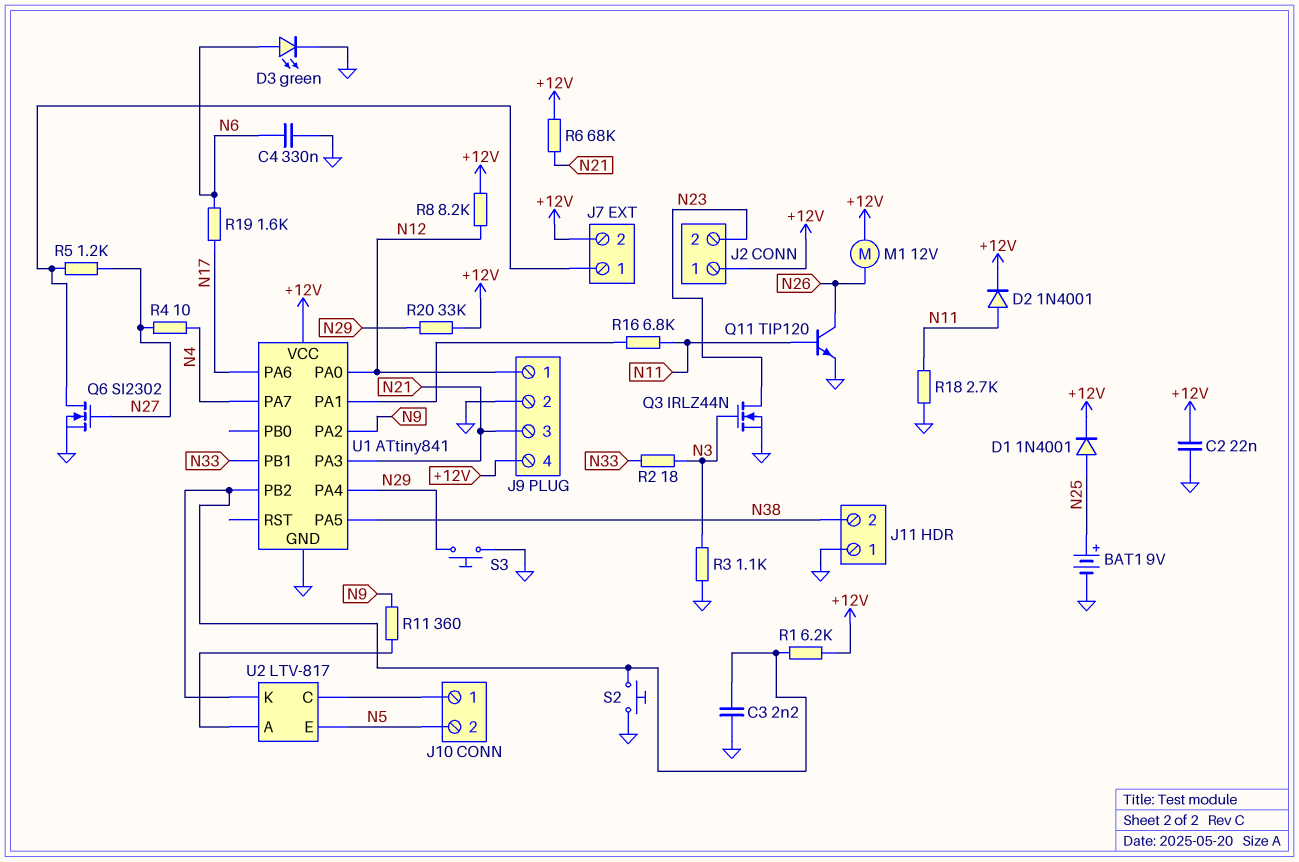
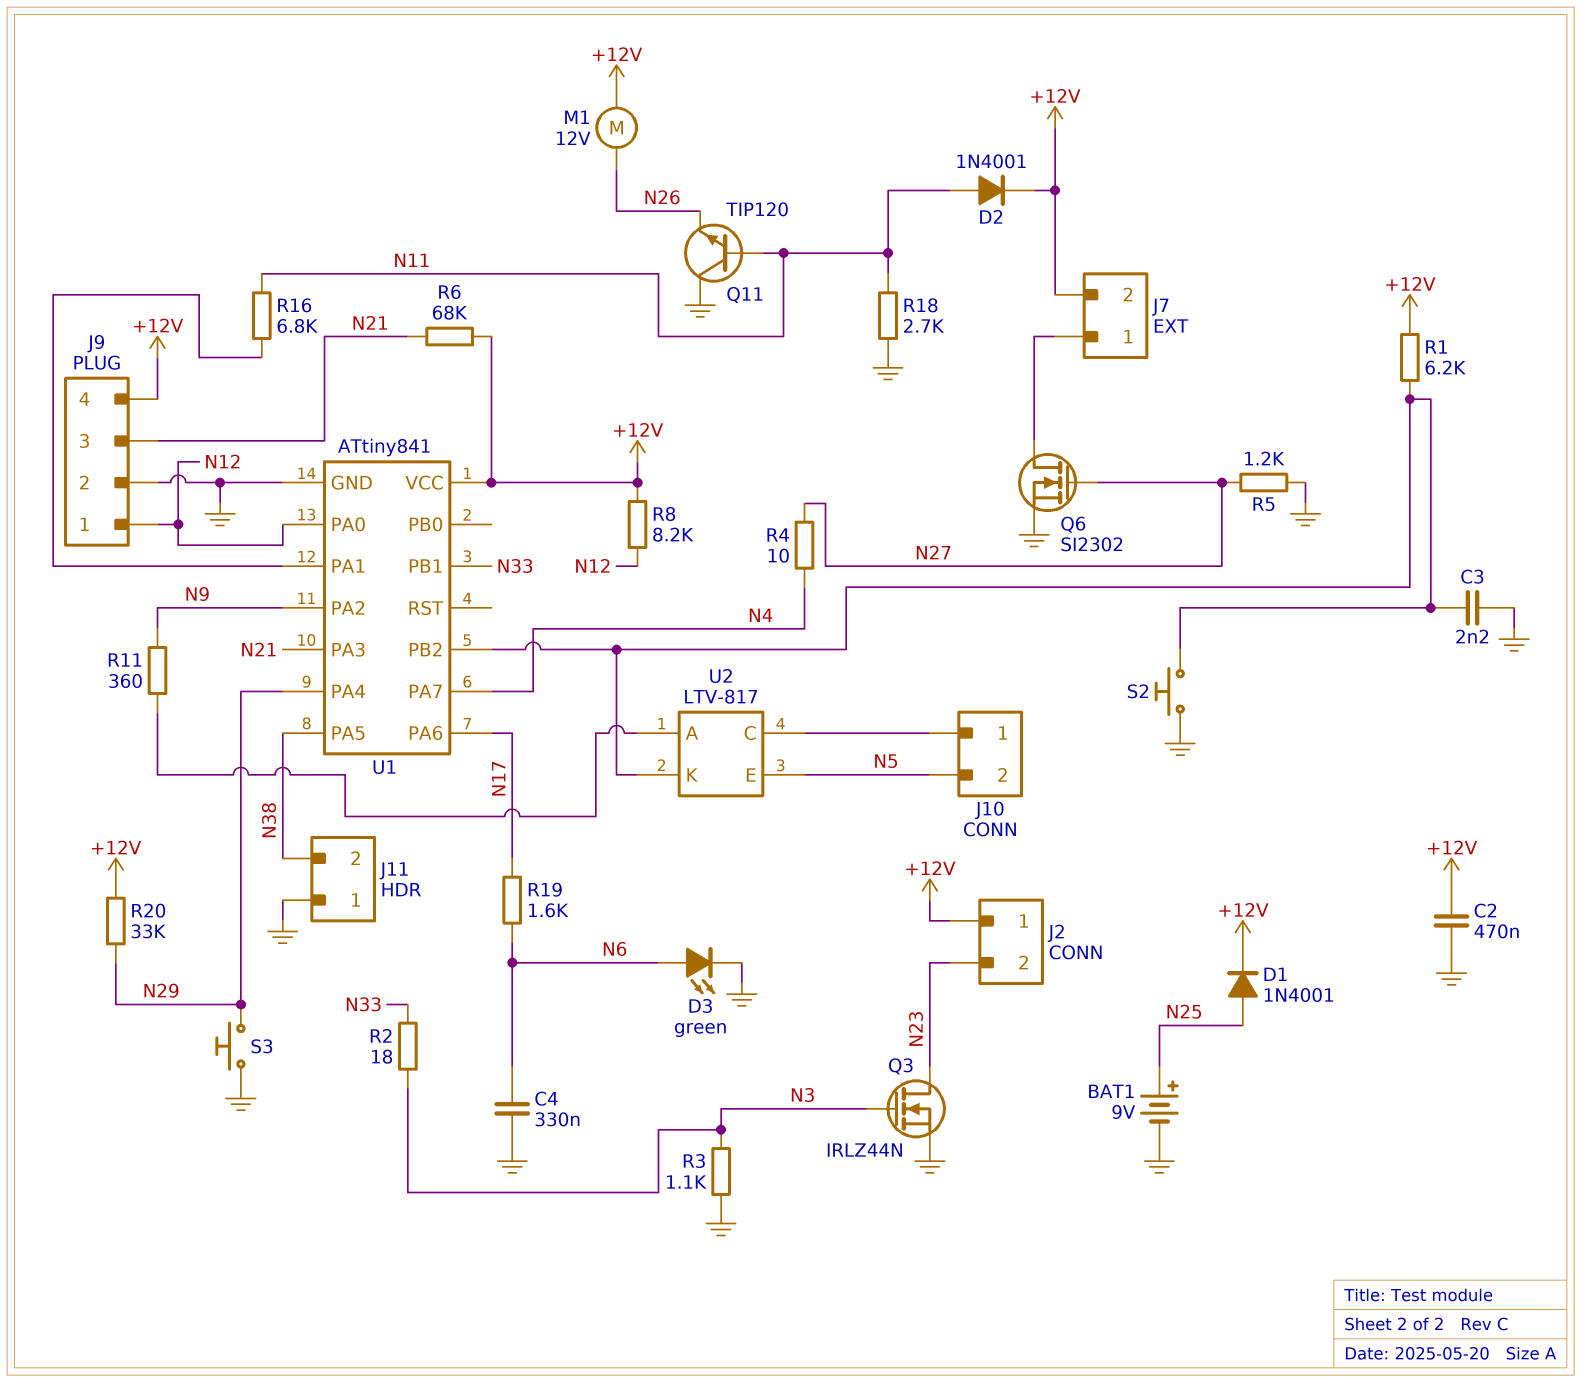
C2: 22nF (+12V, GND) -> 470nF (+12V, GND)
Q11: NPN TIP120 (B N11, C N26, E GND) -> NPN TIP120 (B N11, C GND, E N26)
R5: 1.2k (J7/1, N27) -> 1.2k (GND, N27)

